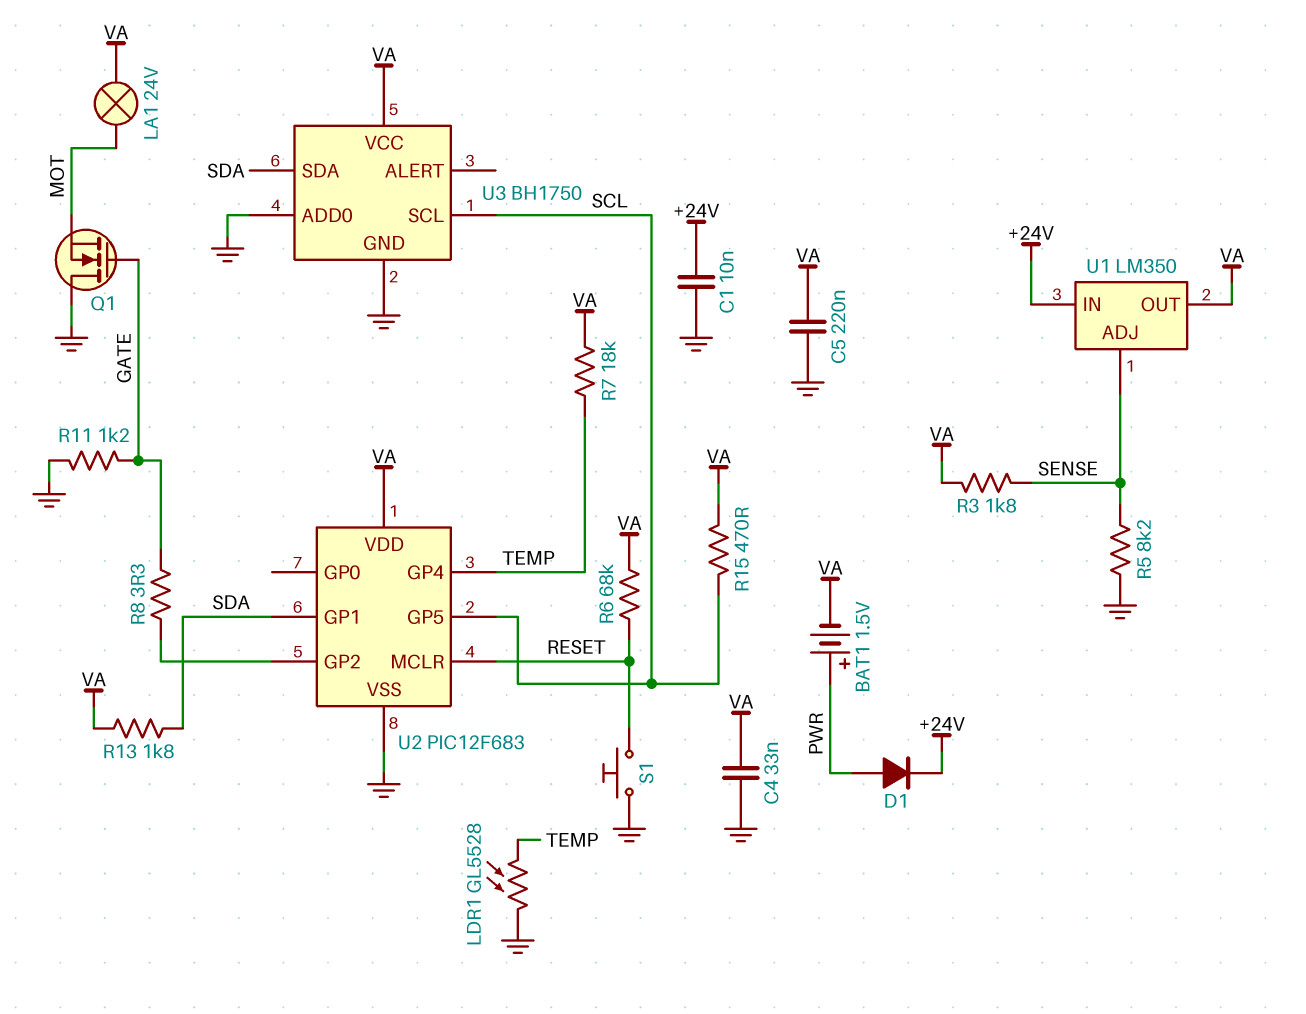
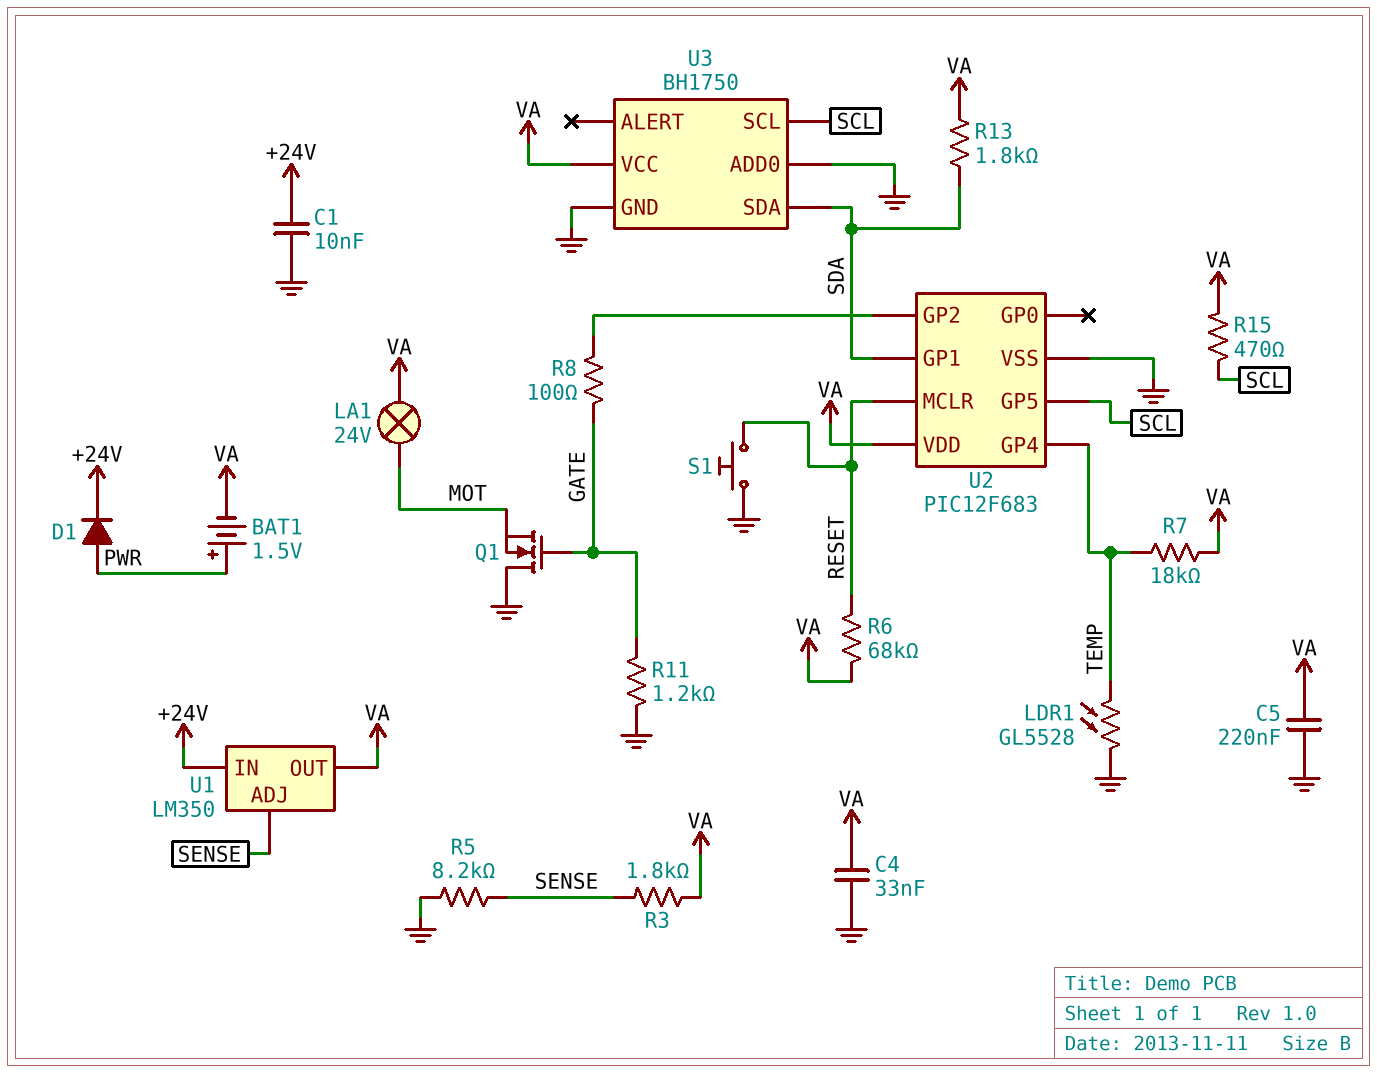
R8: 3.3 (GATE, U2/GP2) -> 100 (GATE, U2/GP2)

